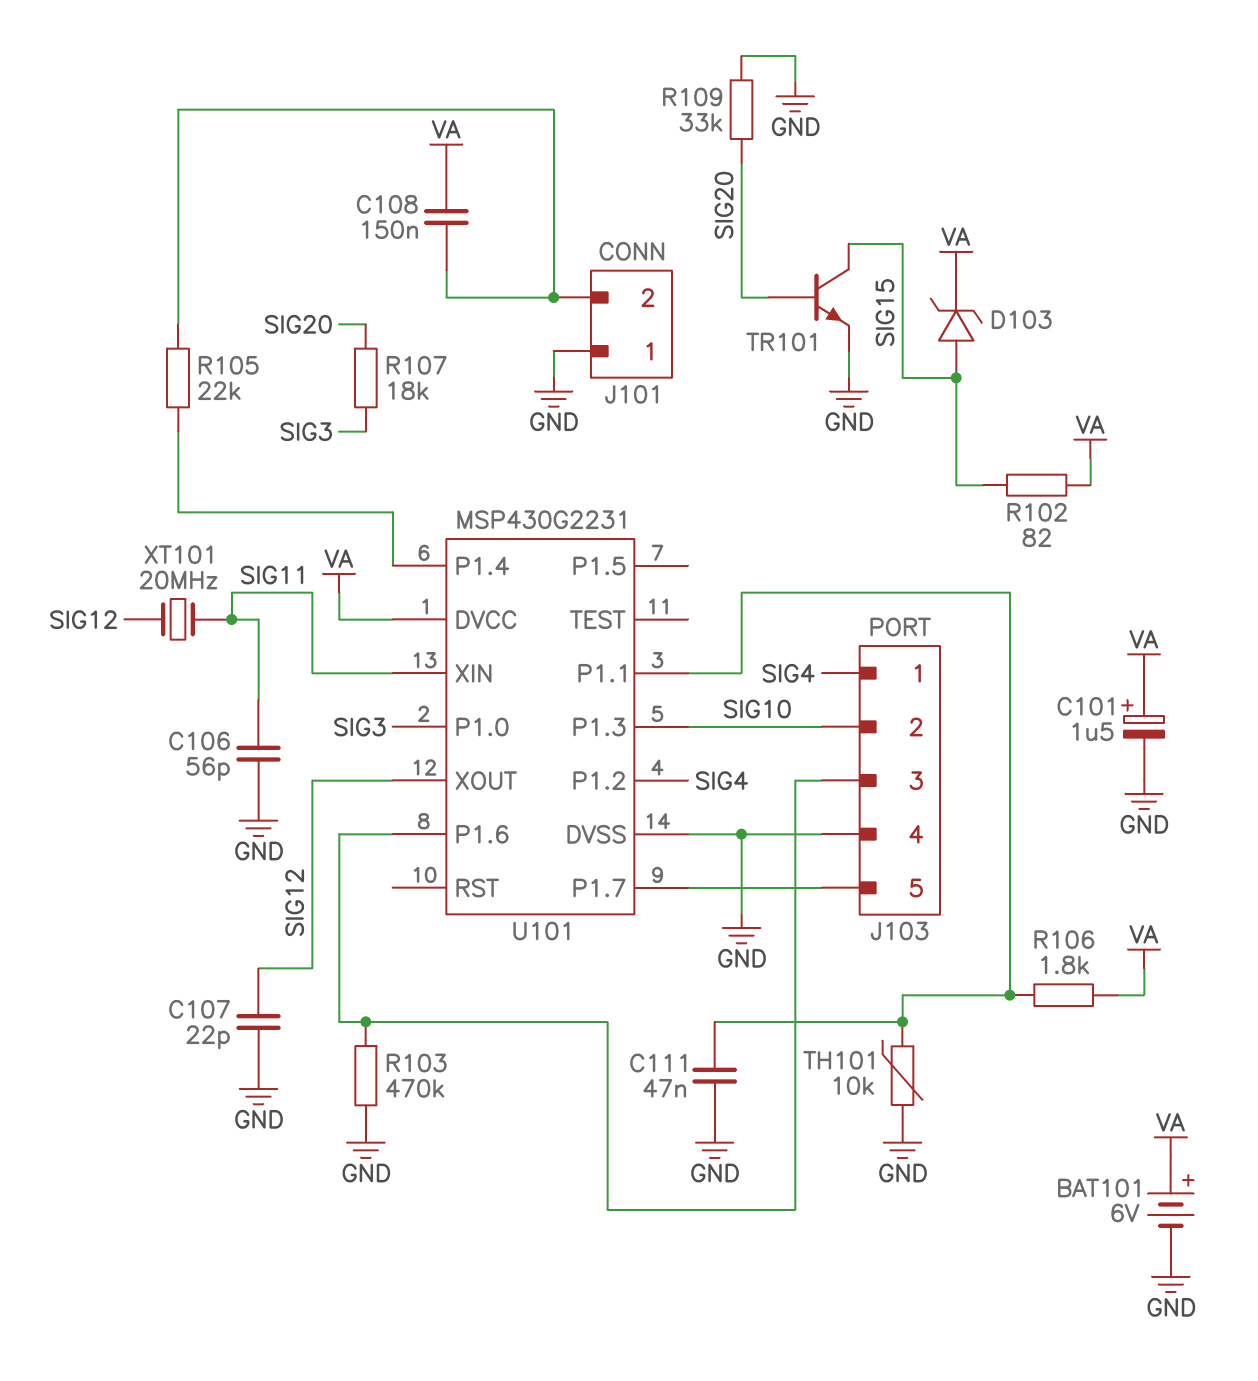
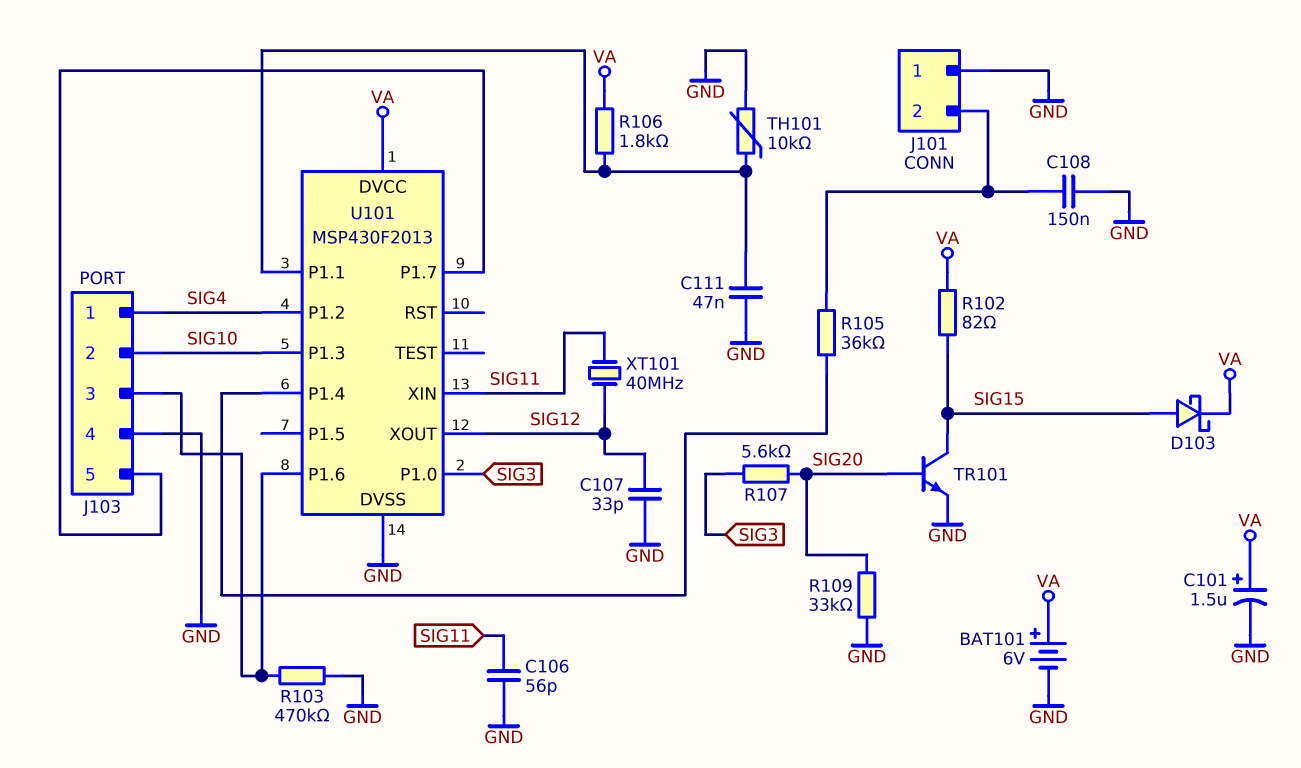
C107: 22pF (GND, SIG12) -> 33pF (GND, SIG12)
C108: 150nF (J101/2, VA) -> 150nF (GND, J101/2)
D103: zener (A SIG15, K VA) -> schottky (A SIG15, K VA)
R105: 22k (J101/2, U101/P1.4) -> 36k (J101/2, U101/P1.4)
R107: 18k (SIG3, SIG20) -> 5.6k (SIG3, SIG20)
U101: MSP430G2231 -> MSP430F2013
XT101: 20MHz (SIG11, SIG12) -> 40MHz (SIG11, SIG12)

